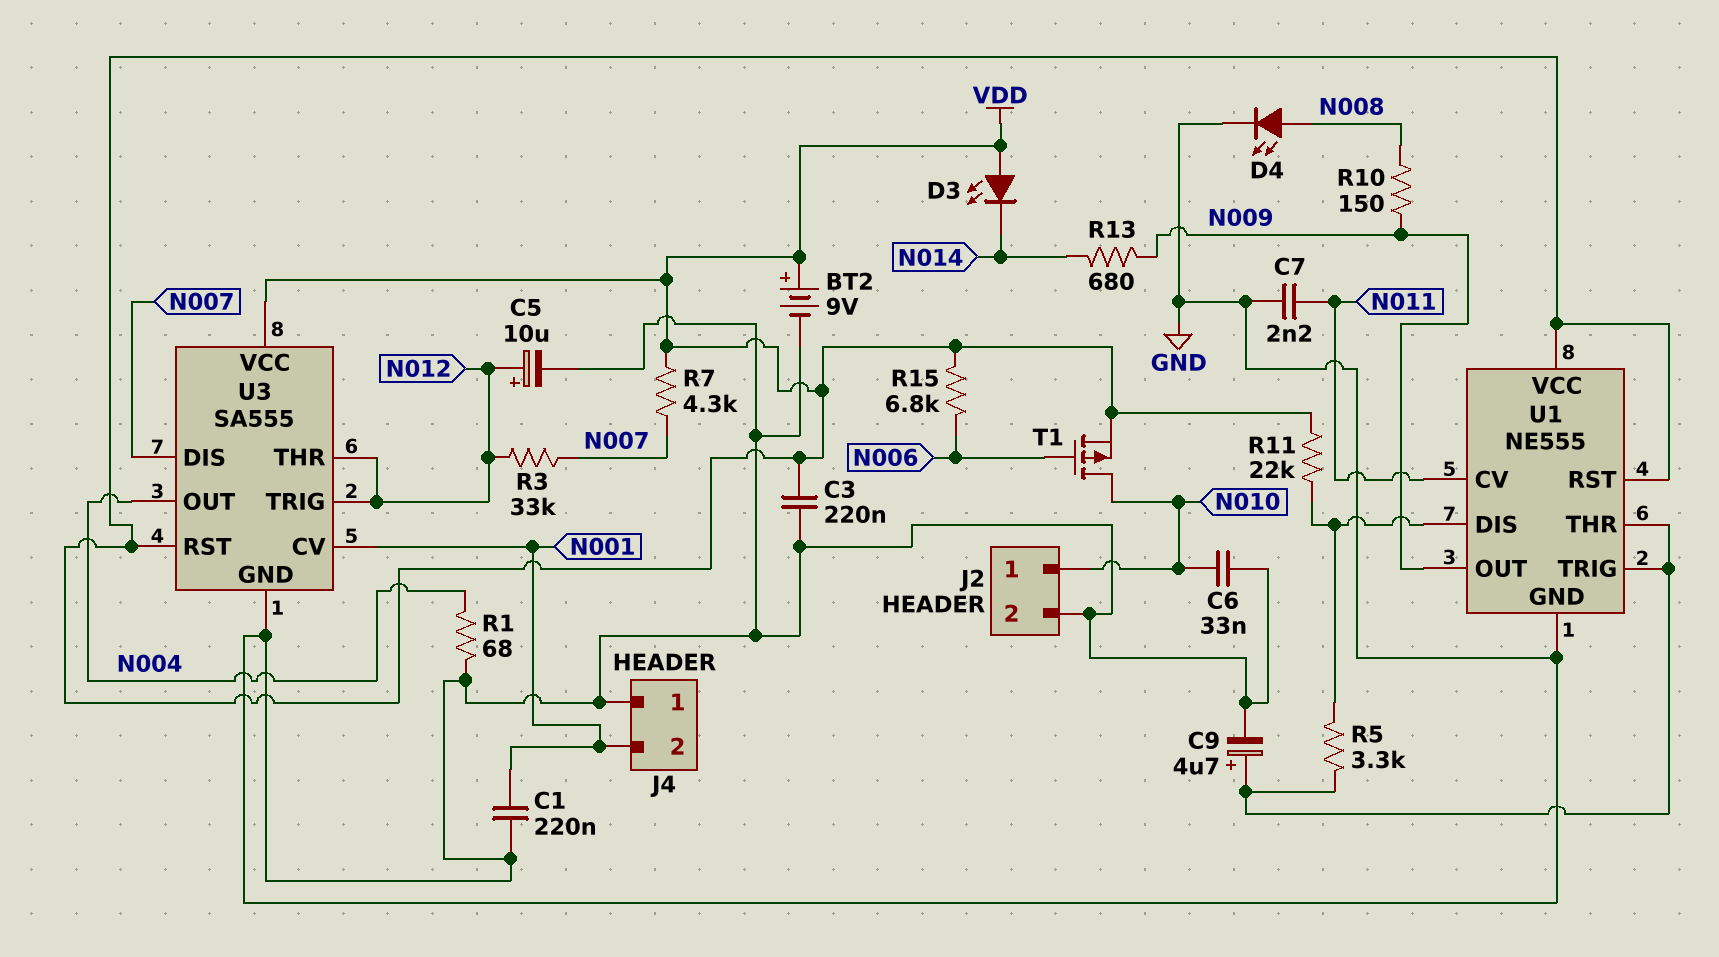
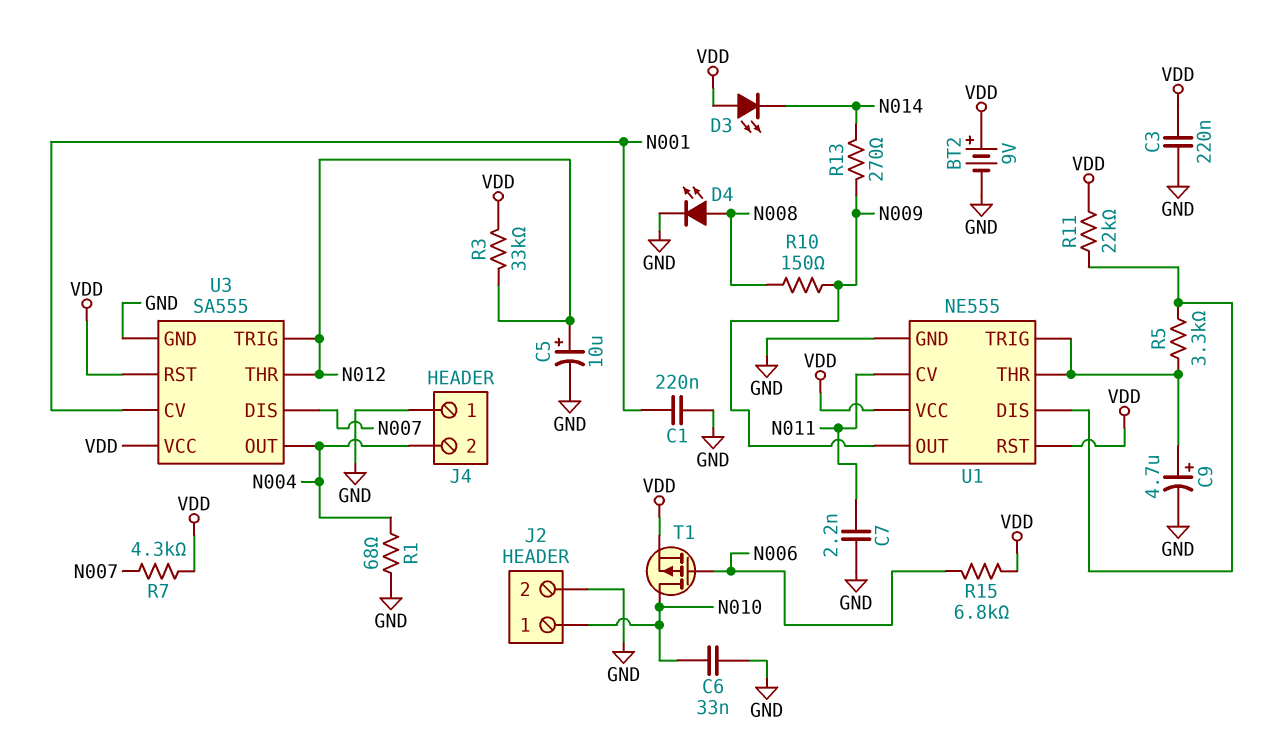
J4 pin 2: N001 -> N004
R3: 33k (N007, N012) -> 33k (N012, VDD)
R13: 680 (N009, N014) -> 270 (N009, N014)

